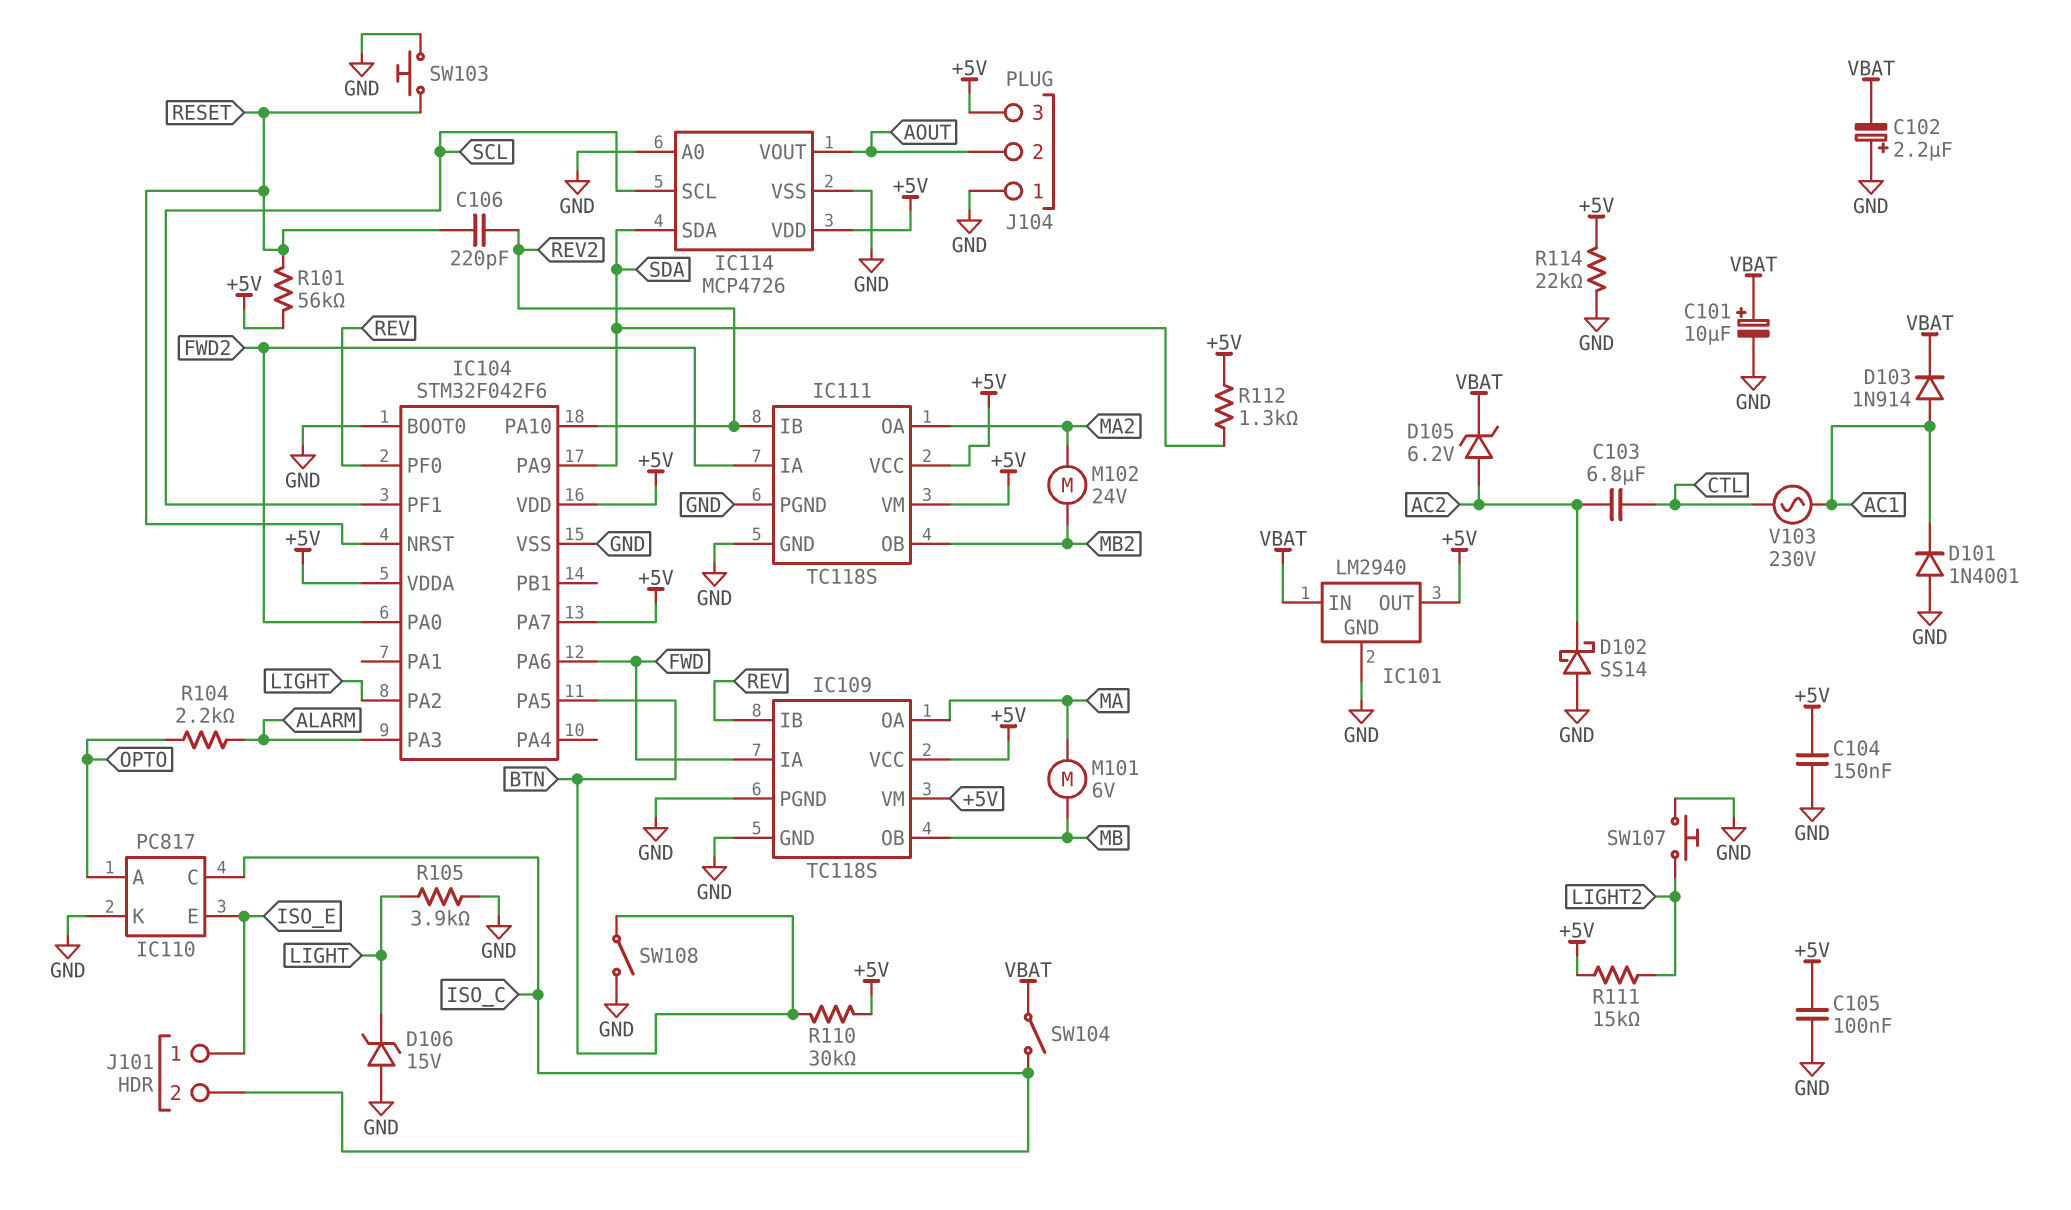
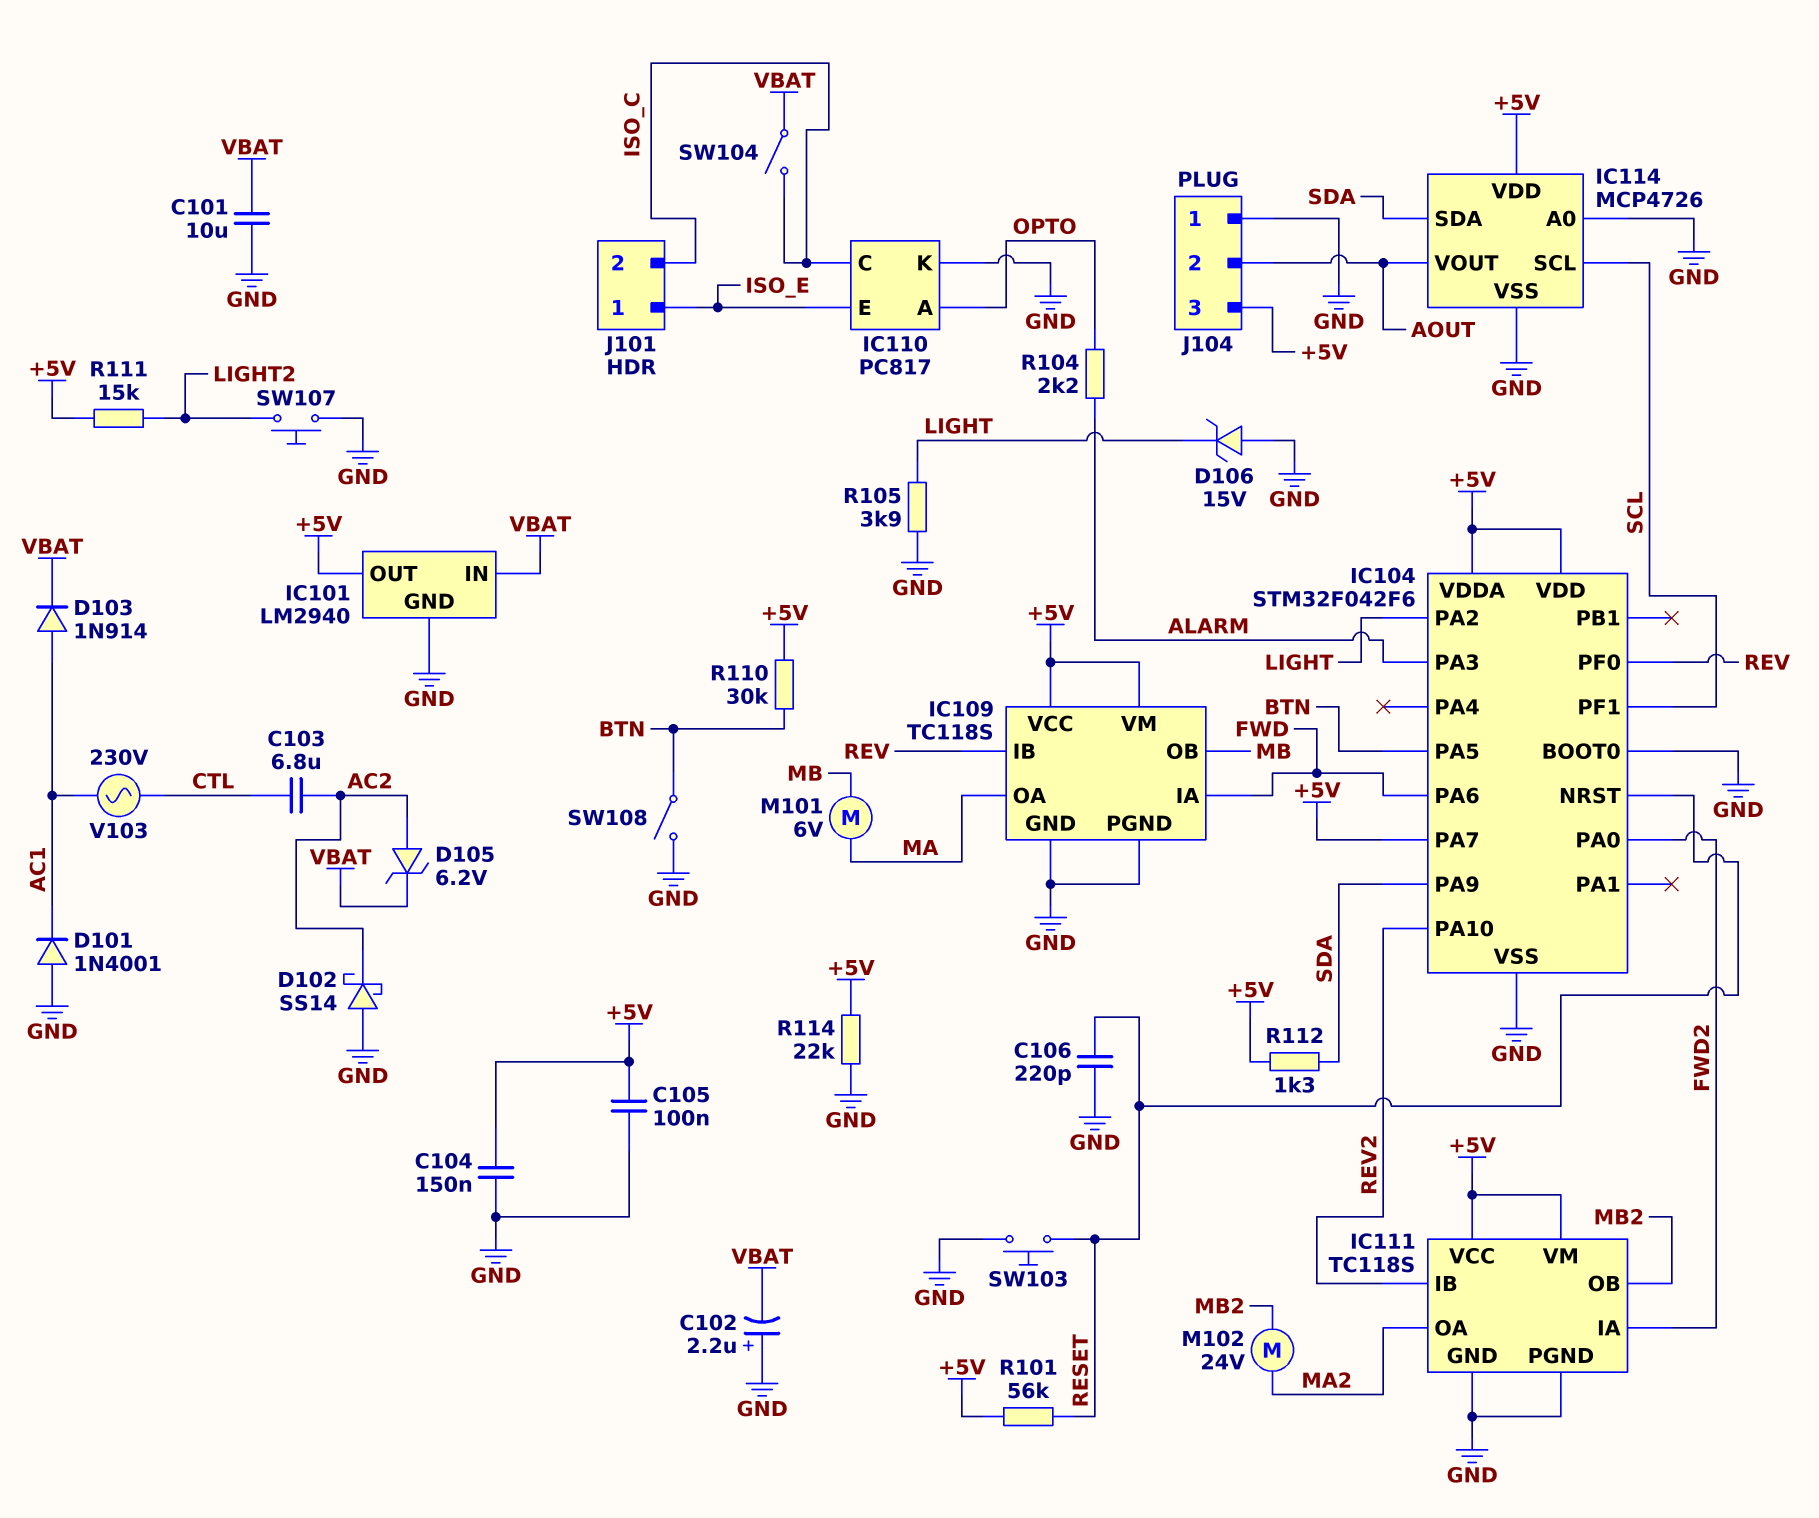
C101: 10uF (plus VBAT, minus GND) -> 10uF (GND, VBAT)
C106: 220pF (RESET, REV2) -> 220pF (GND, RESET)

